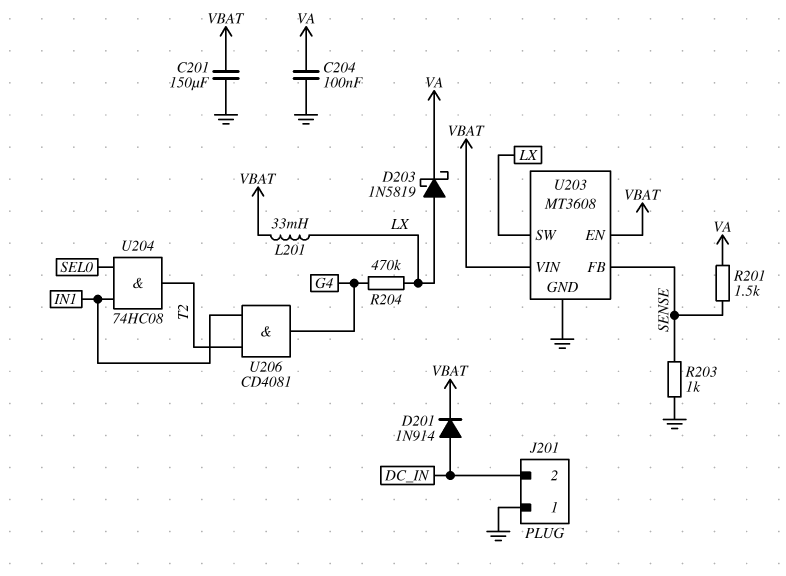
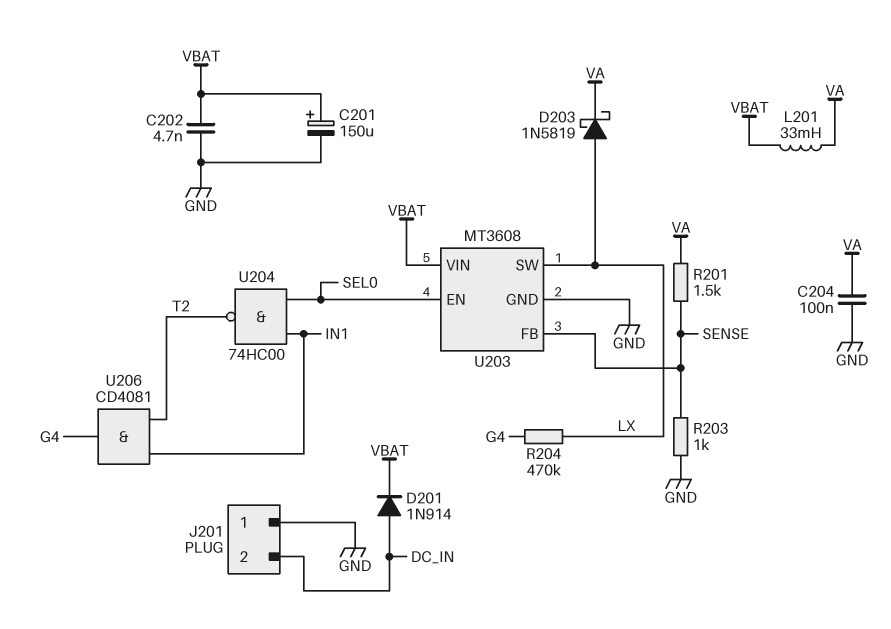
C201: 150uF (GND, VBAT) -> 150uF (plus VBAT, minus GND)
C202: none -> 4.7nF (GND, VBAT)
L201: 33mH (LX, VBAT) -> 33mH (VA, VBAT)
U203 pin EN: VBAT -> SEL0
U204: AND 74HC08 (in IN1, in SEL0, out T2) -> NAND 74HC00 (in IN1, in SEL0, out T2)

